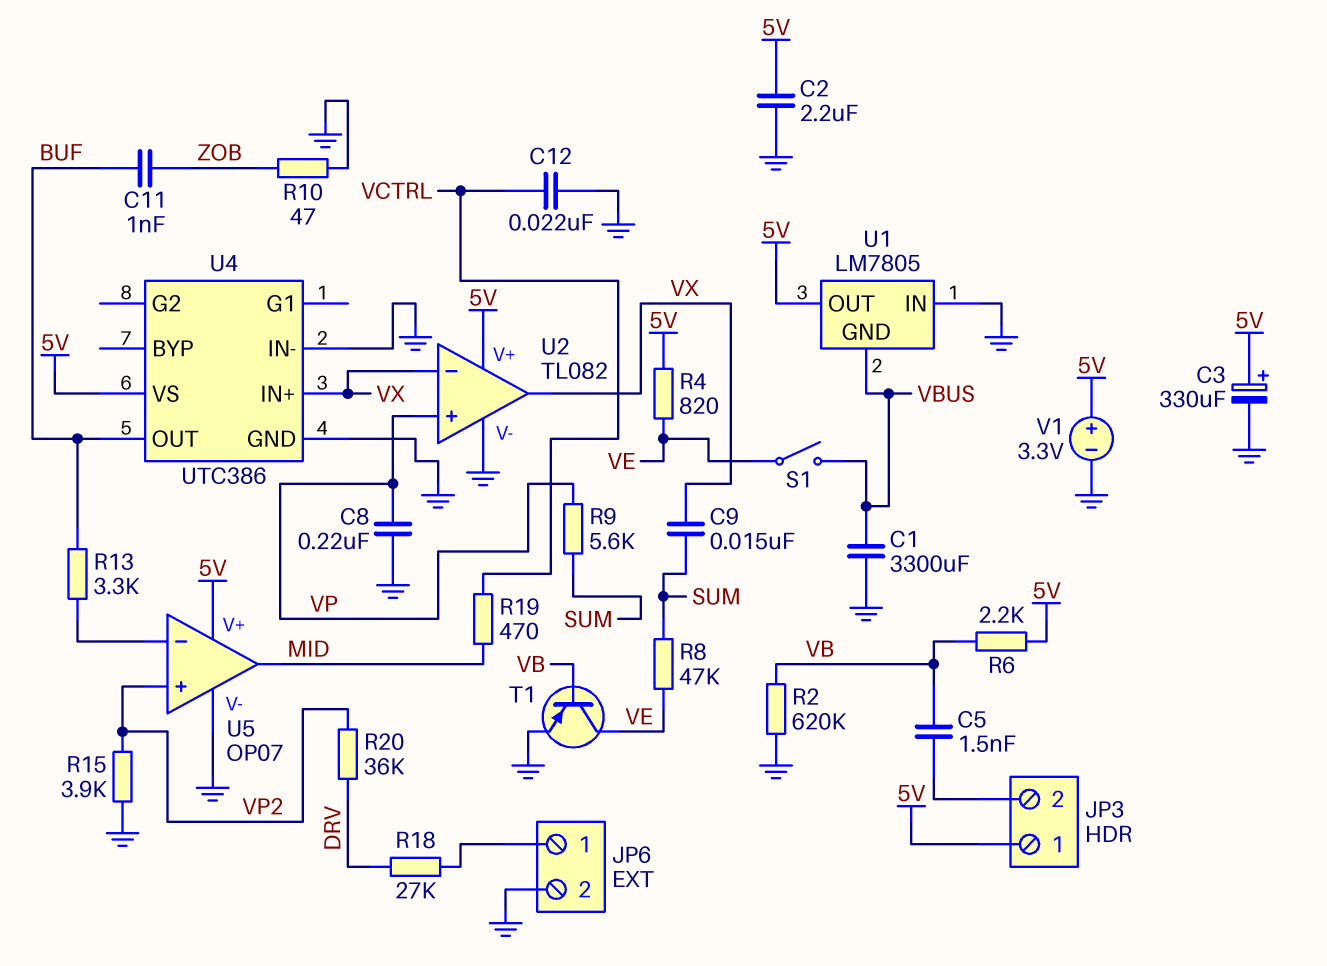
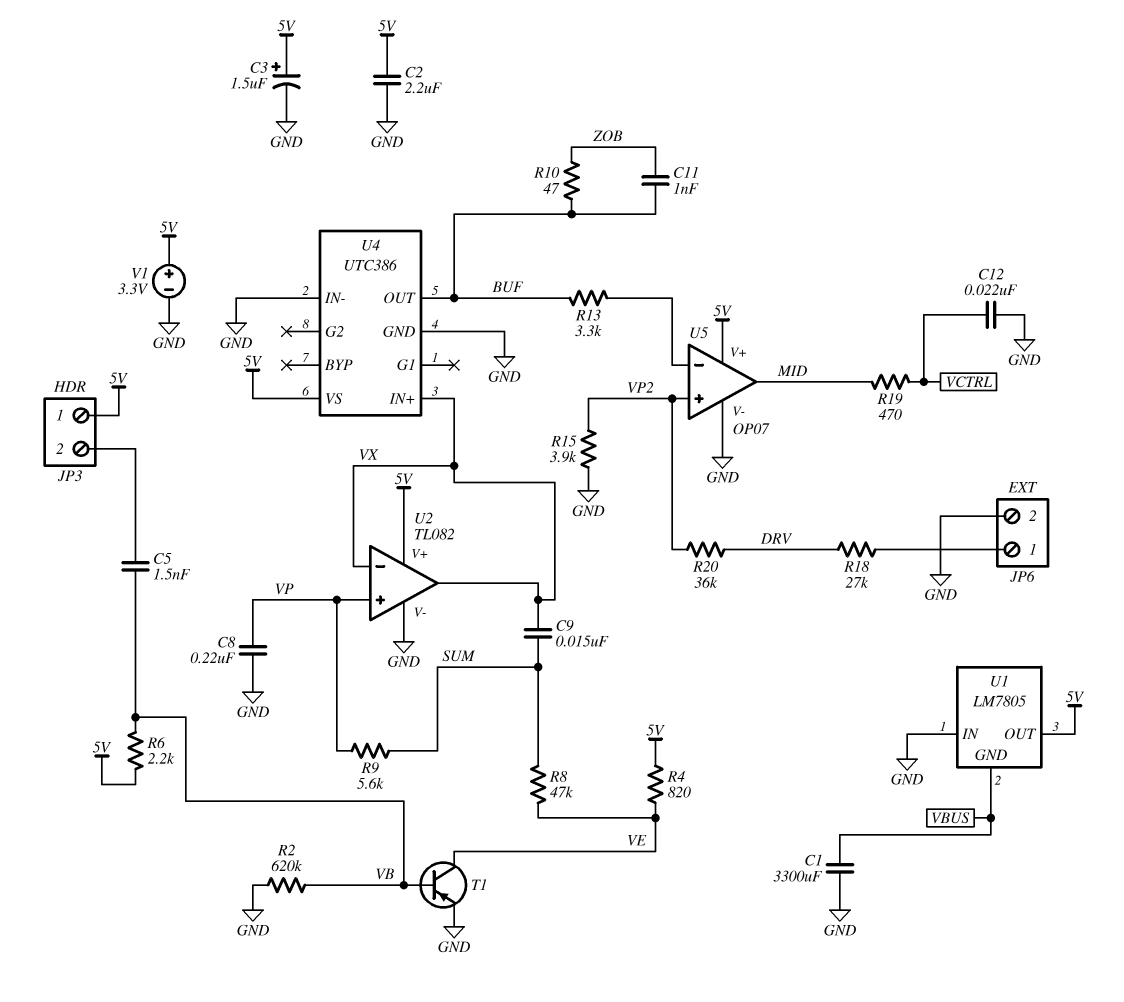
C3: 330uF (plus 5V, minus GND) -> 1.5uF (plus 5V, minus GND)
R10: 47 (GND, ZOB) -> 47 (BUF, ZOB)
S1: switch (VBUS, VE) -> none

